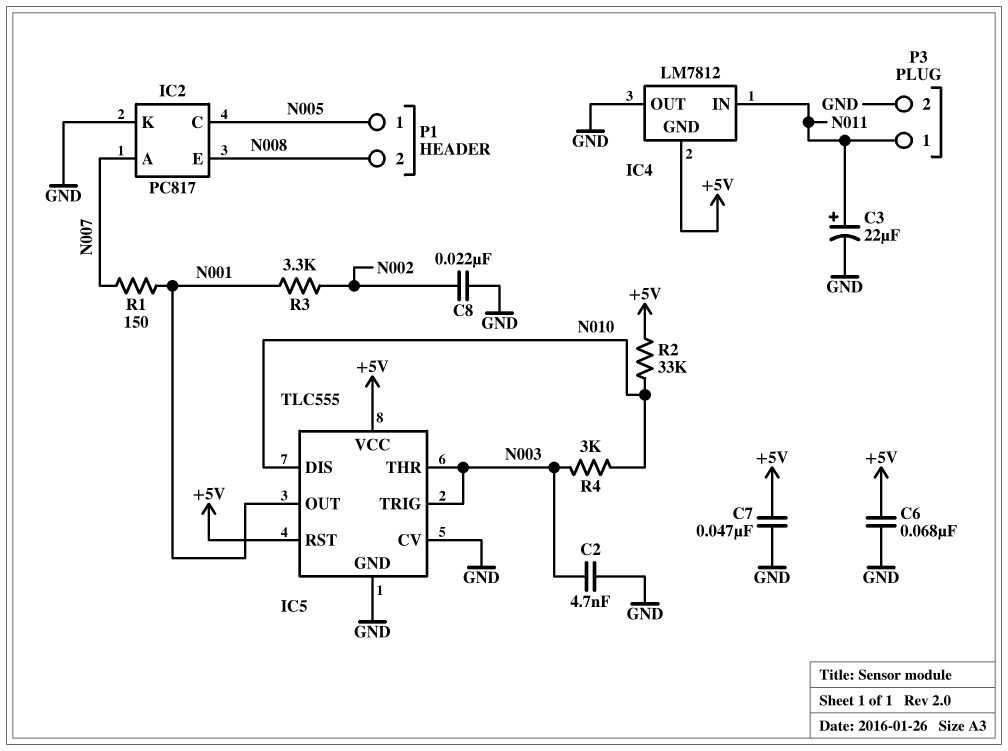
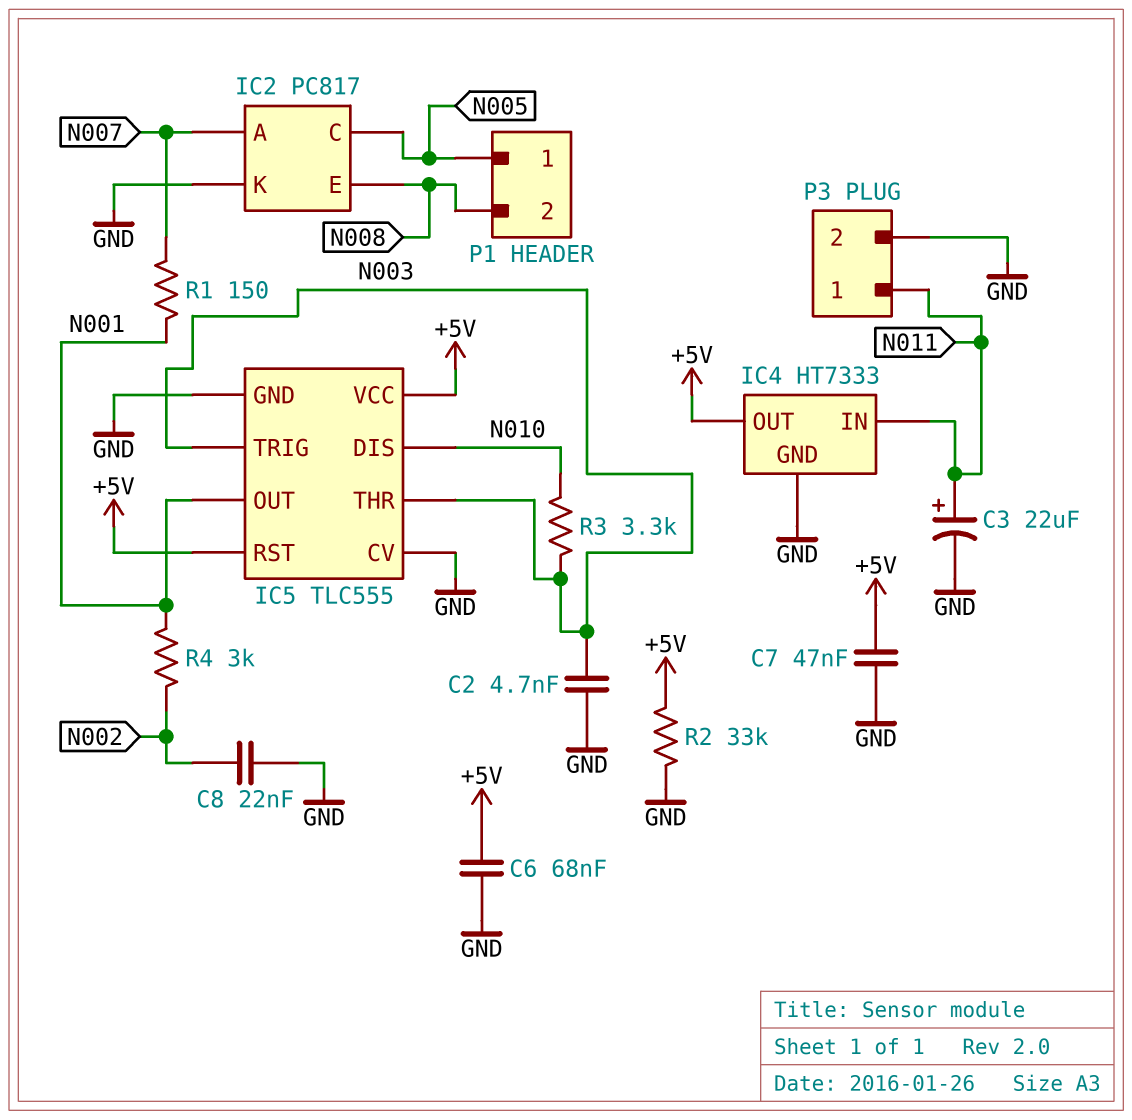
IC4: LM7812 -> HT7333
IC4 pin GND: +5V -> GND
IC4 pin OUT: GND -> +5V
R2: 33k (+5V, N010) -> 33k (+5V, GND)
R3: 3.3k (N001, N002) -> 3.3k (N003, N010)
R4: 3k (N003, N010) -> 3k (N001, N002)

